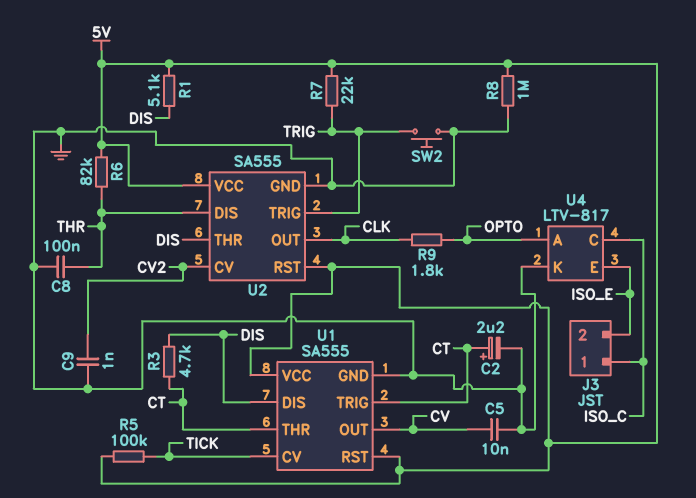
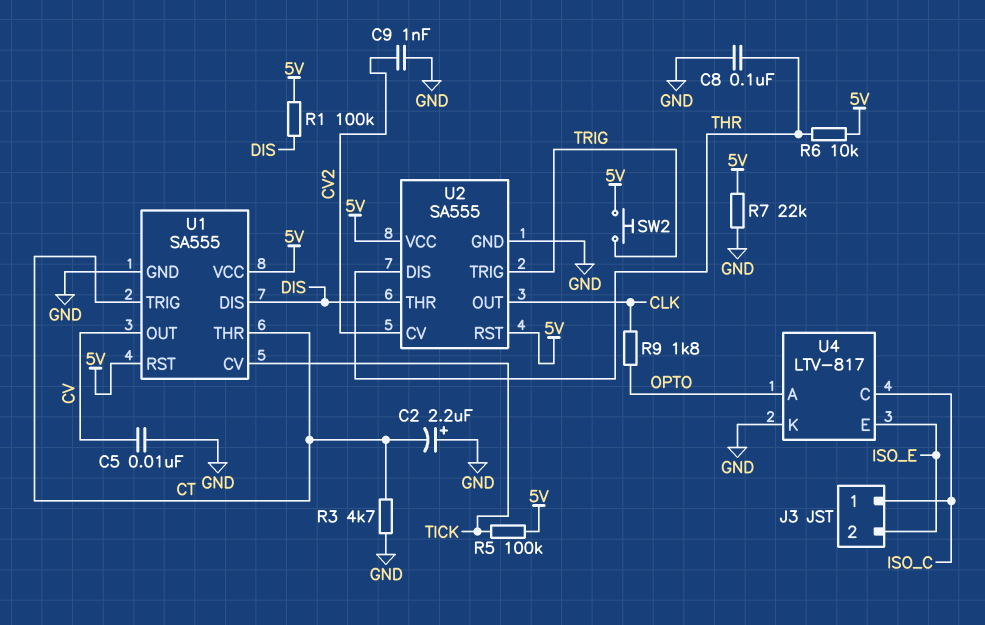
C2: 2.2uF (plus CT, minus GND) -> 2.2uF (plus GND, minus CT)
R1: 5.1k (5V, DIS) -> 100k (5V, DIS)
R3: 4.7k (CT, DIS) -> 4.7k (CT, GND)
R6: 82k (5V, THR) -> 10k (5V, THR)
R7: 22k (5V, TRIG) -> 22k (5V, GND)
R8: 1M (5V, GND) -> none
SW2: button (GND, TRIG) -> button (5V, TRIG)

